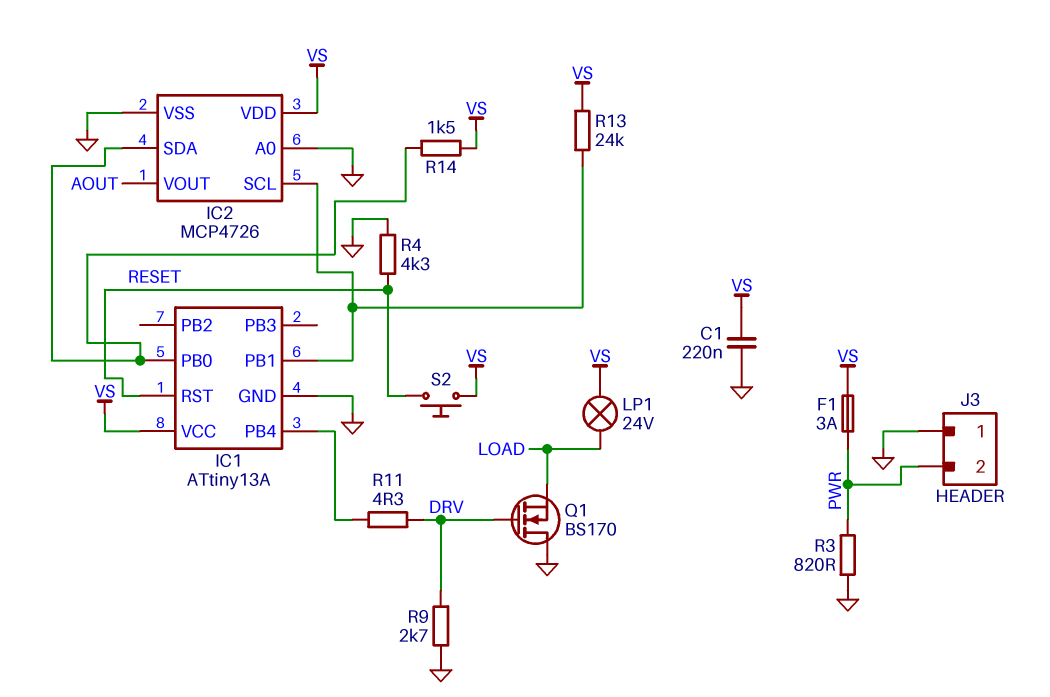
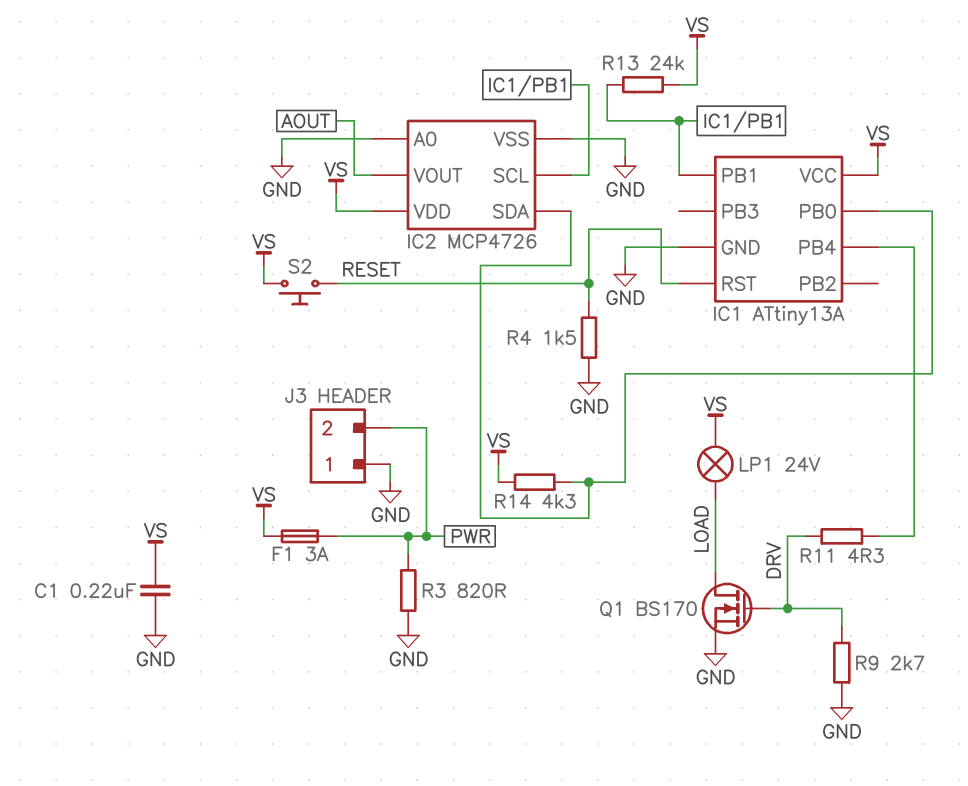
Q1: NMOS BS170 (G DRV, D GND, S LOAD) -> NMOS BS170 (G DRV, D LOAD, S GND)
R4: 4.3k (GND, RESET) -> 1.5k (GND, RESET)
R14: 1.5k (IC1/PB0, VS) -> 4.3k (IC1/PB0, VS)

